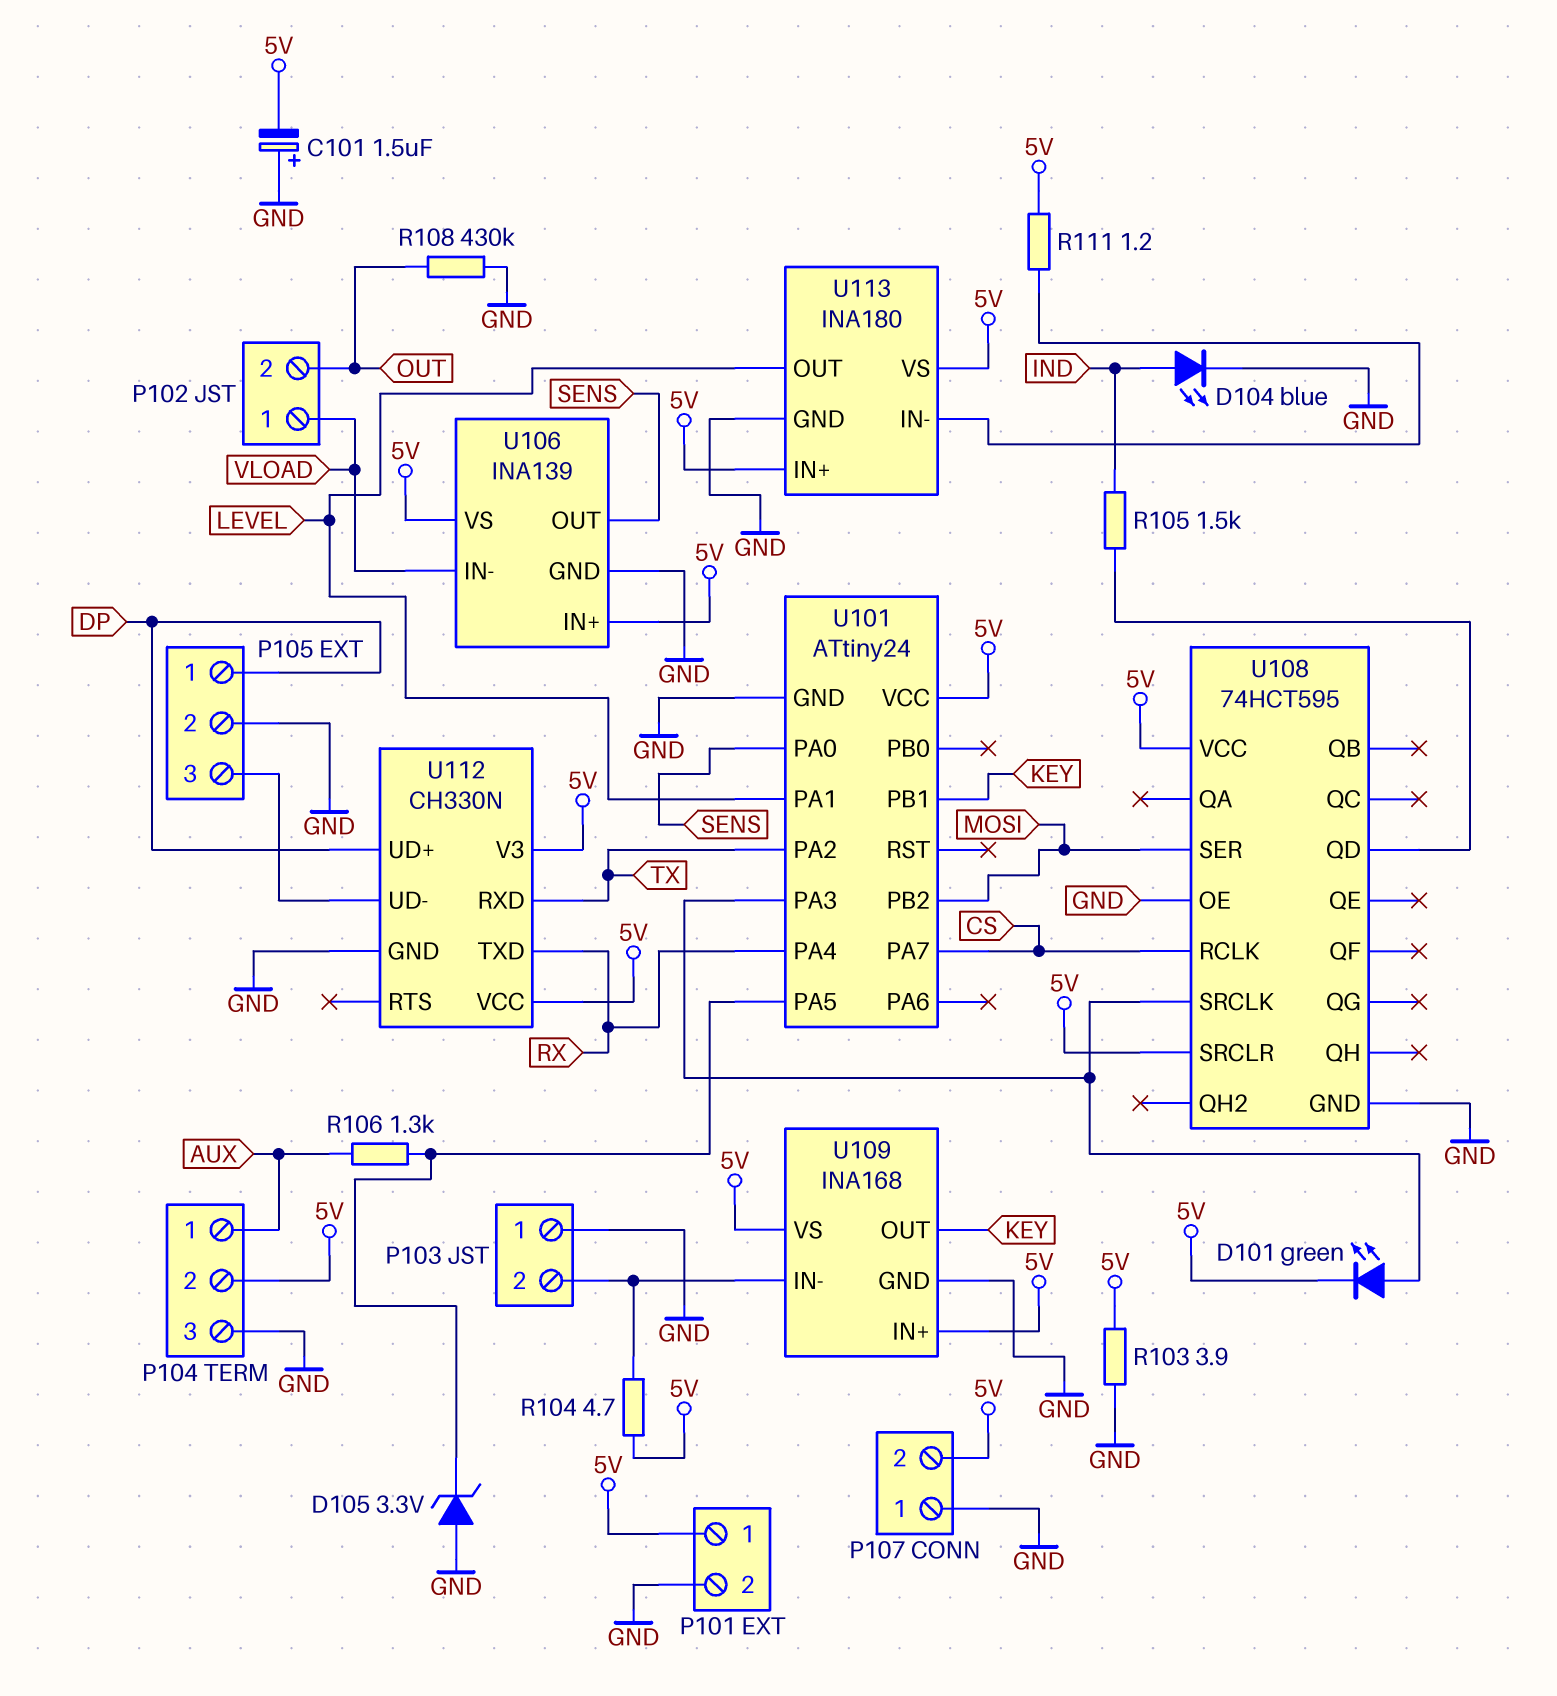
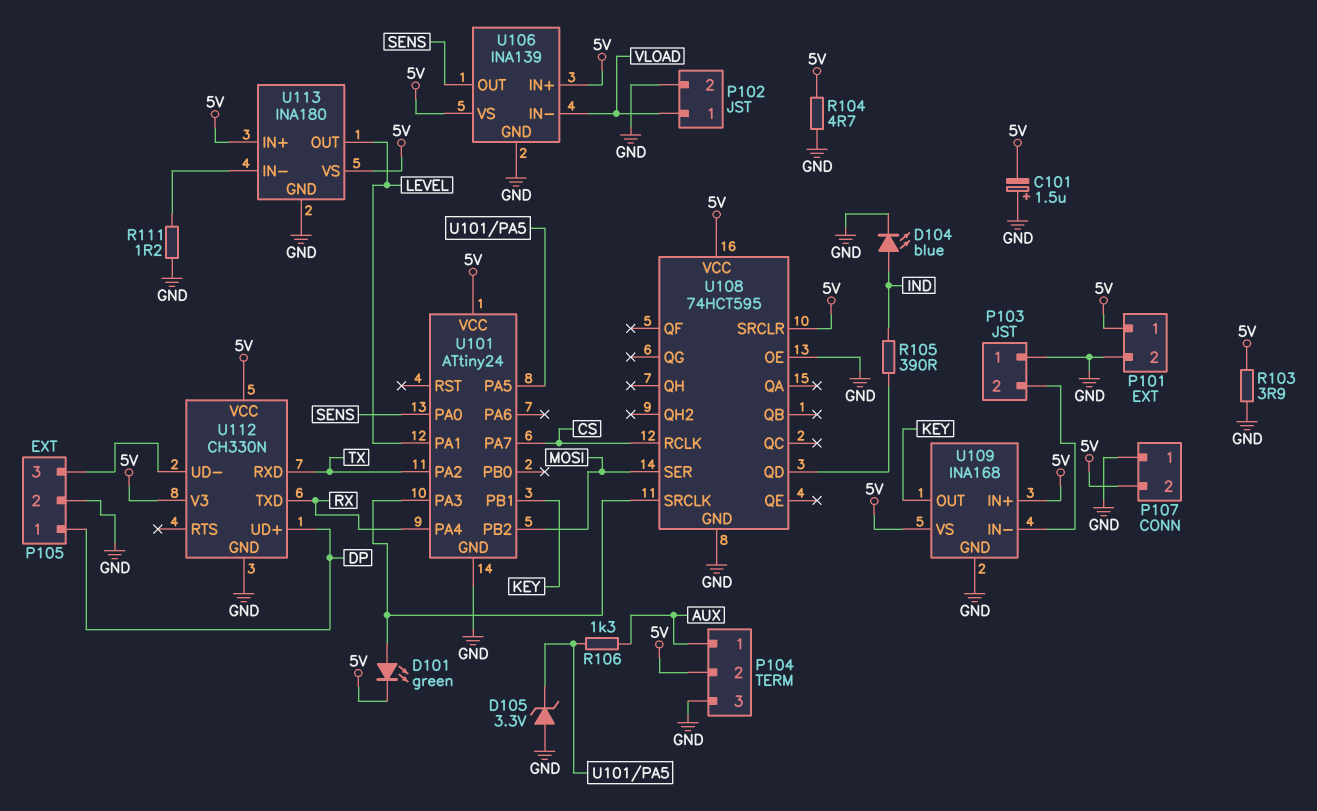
P102 pin 2: OUT -> GND
R104: 4.7 (5V, P103/2) -> 4.7 (5V, GND)
R105: 1.5k (IND, U108/QD) -> 390 (IND, U108/QD)
R108: 430k (GND, OUT) -> none
R111: 1.2 (5V, U113/IN-) -> 1.2 (GND, U113/IN-)

